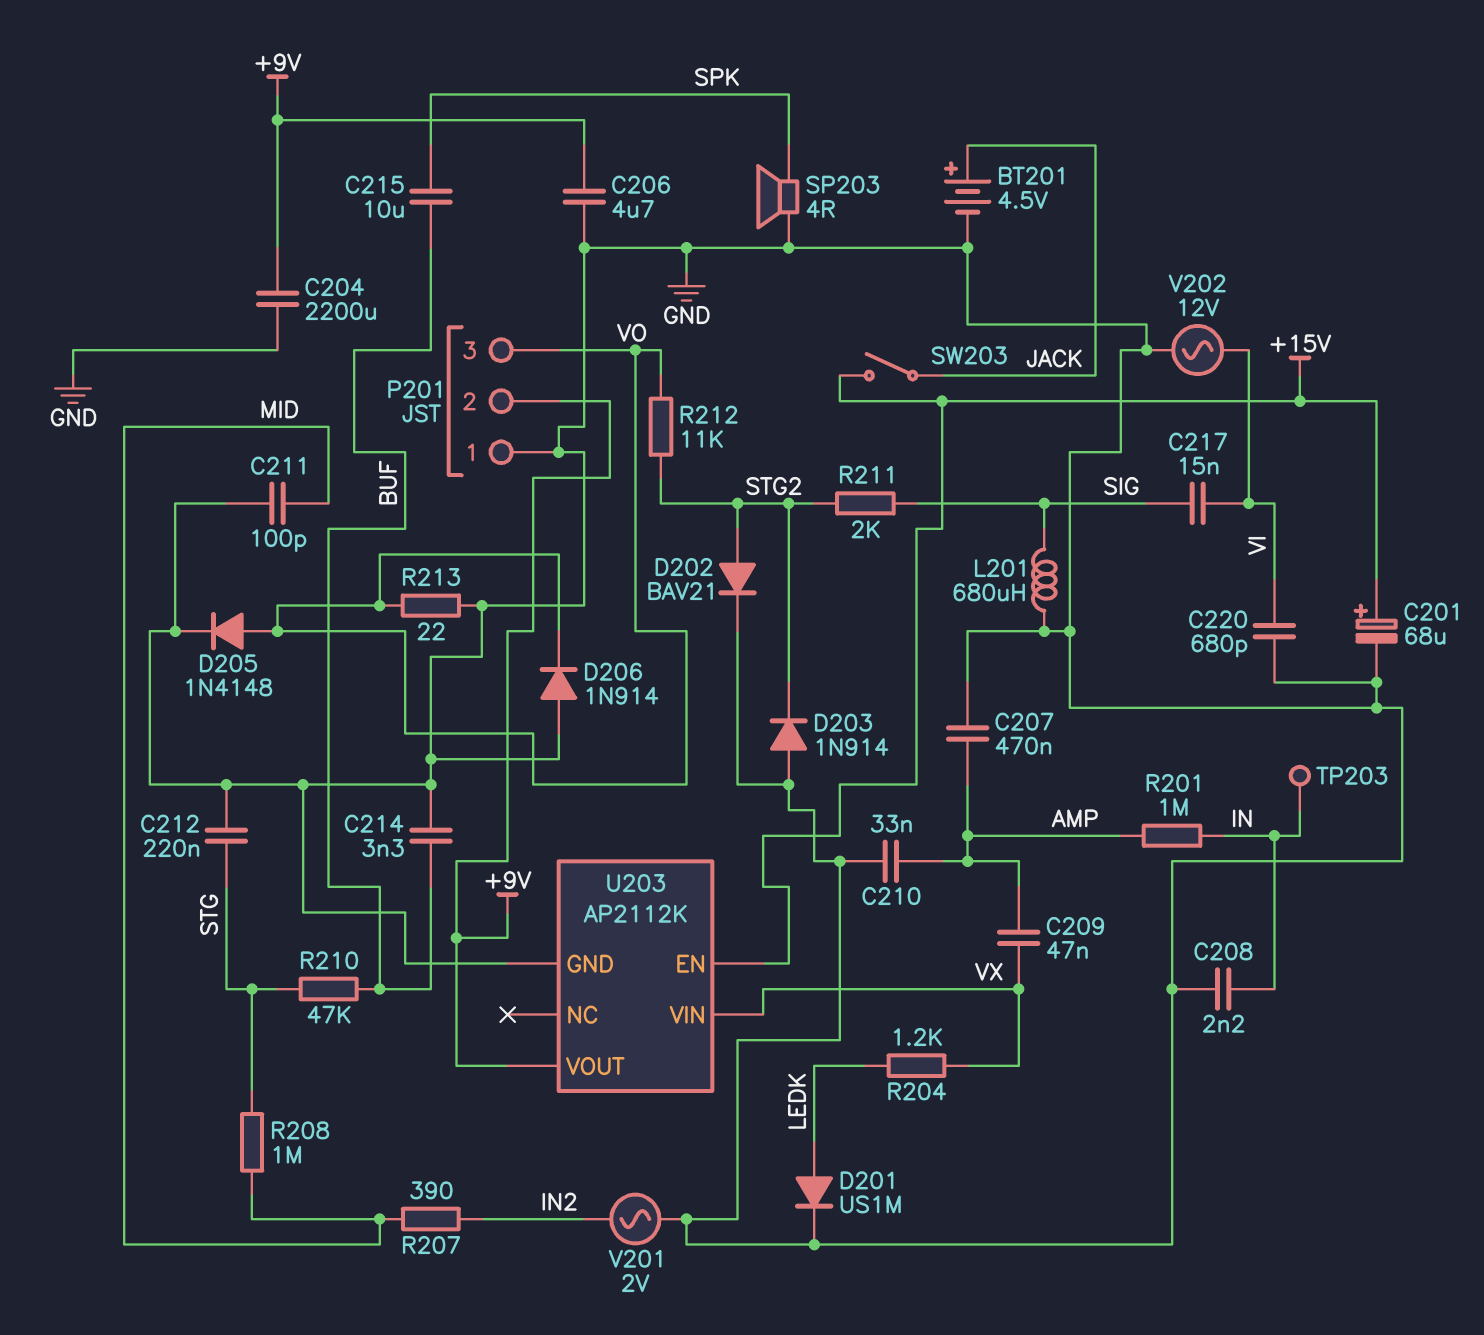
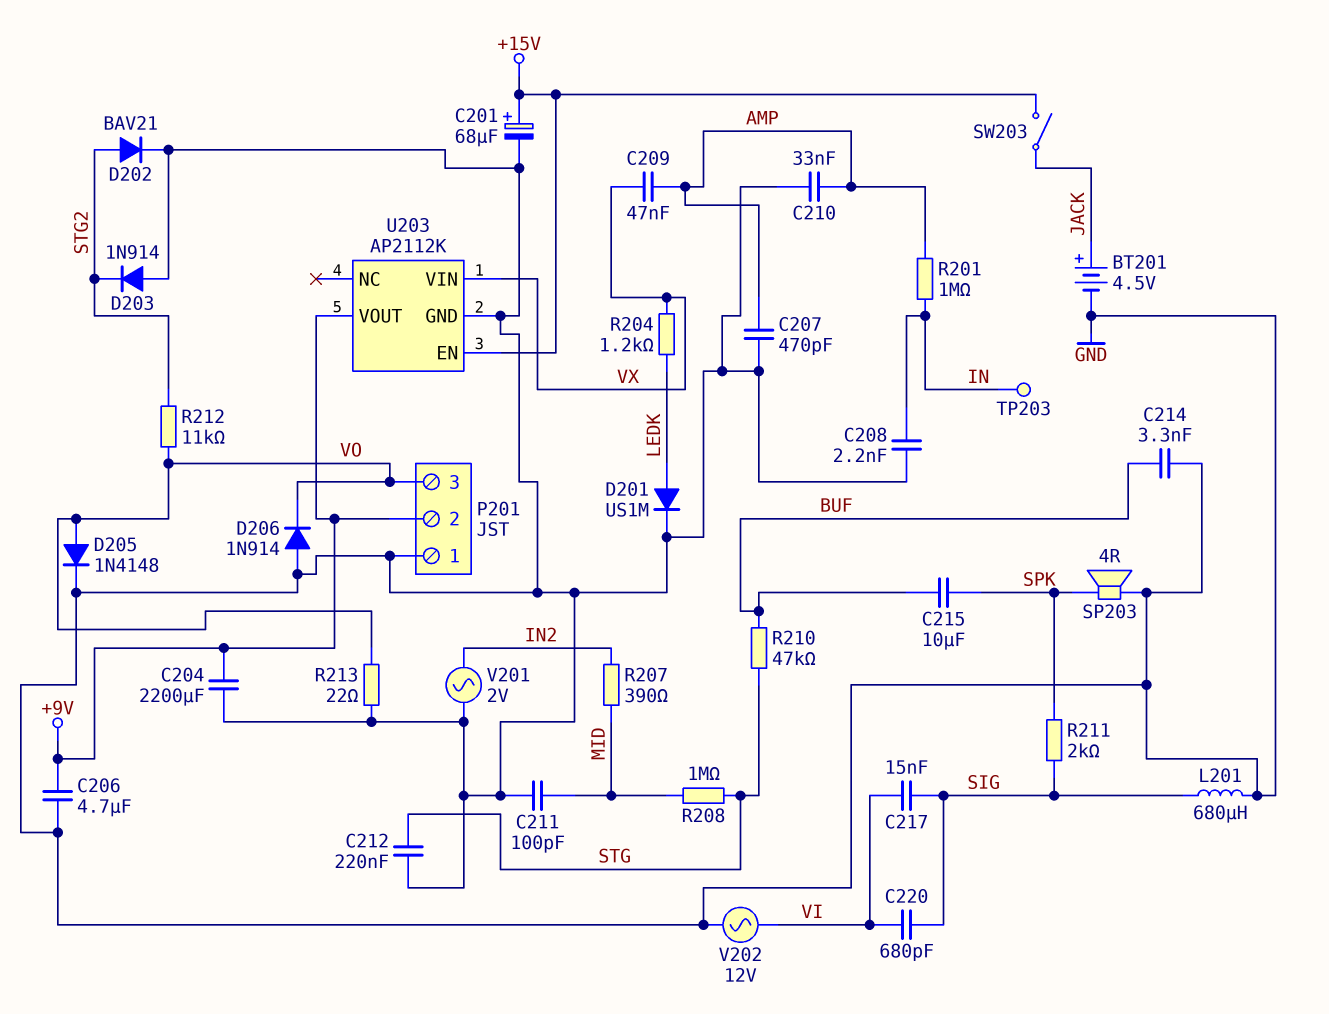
C207: 470nF (AMP, GND) -> 470pF (AMP, GND)
C220: 680pF (GND, VI) -> 680pF (SIG, VI)
R211: 2k (SIG, STG2) -> 2k (SIG, SPK)

